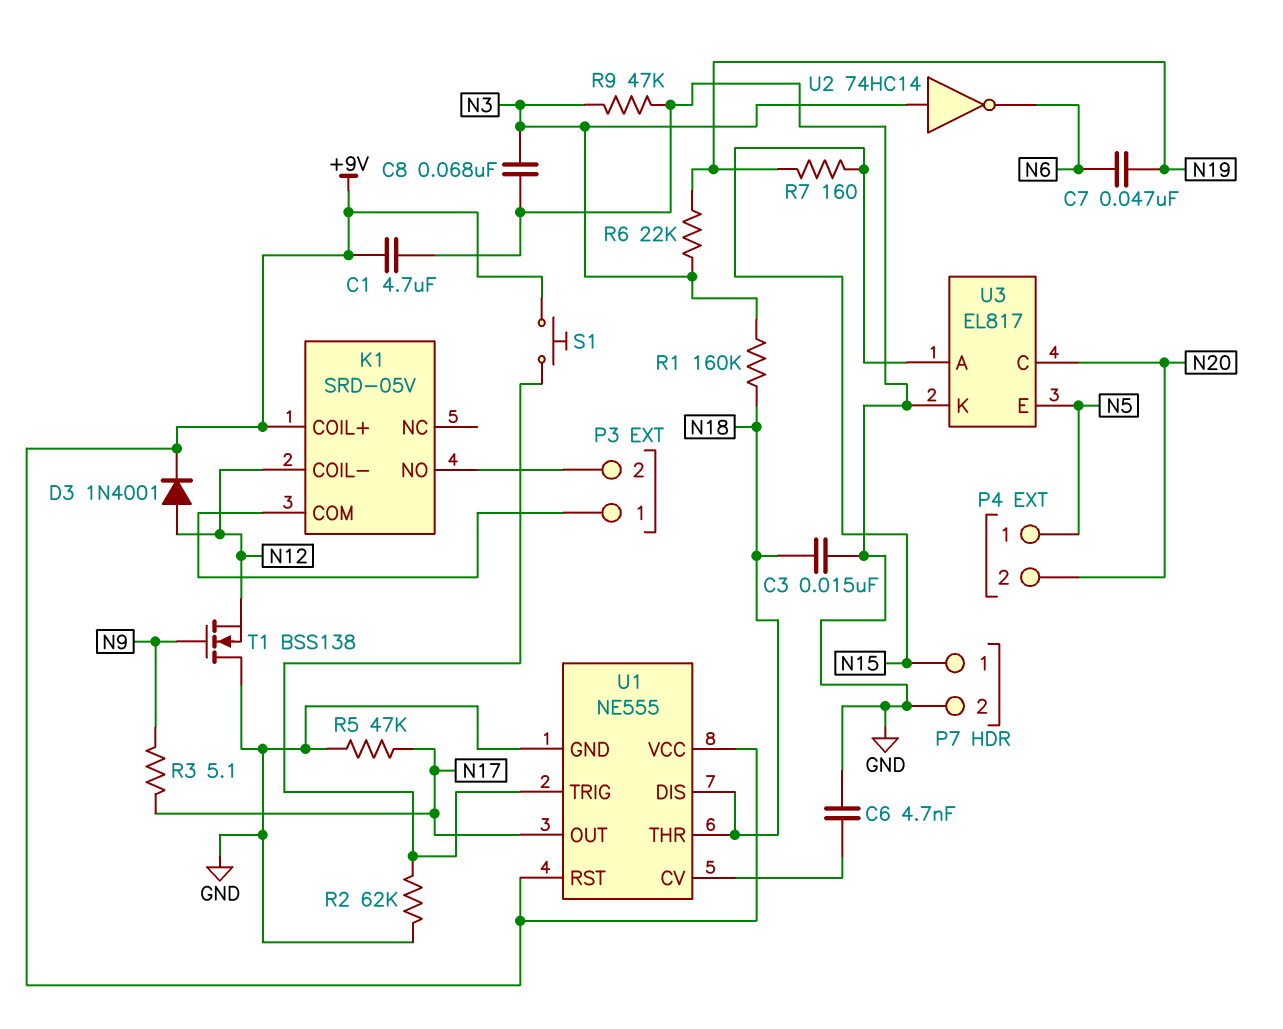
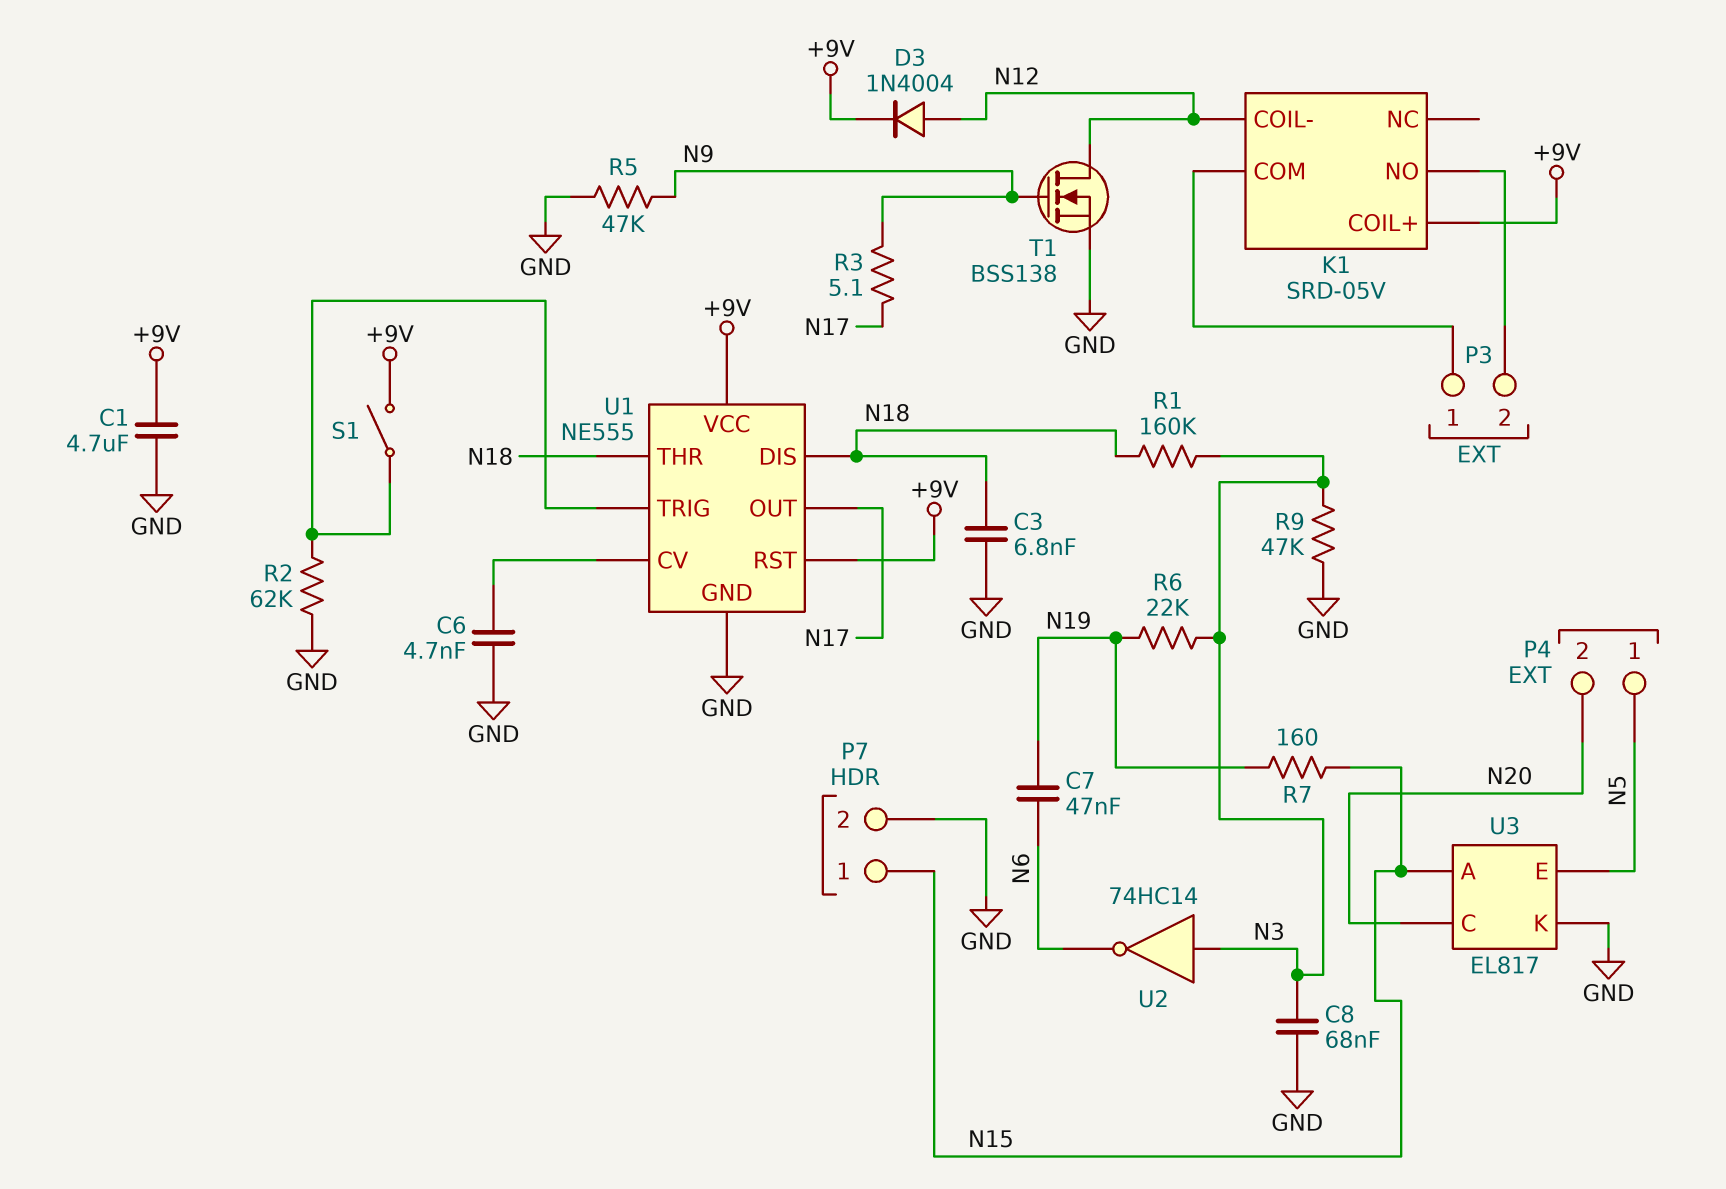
C3: 15nF (GND, N18) -> 6.8nF (GND, N18)
D3: diode 1N4001 (A N12, K +9V) -> diode 1N4004 (A N12, K +9V)
R5: 47k (GND, N17) -> 47k (GND, N9)
S1: button (+9V, U1/TRIG) -> switch (+9V, U1/TRIG)
T1: NMOS BSS138 (G N9, D GND, S N12) -> NMOS BSS138 (G N9, D N12, S GND)

